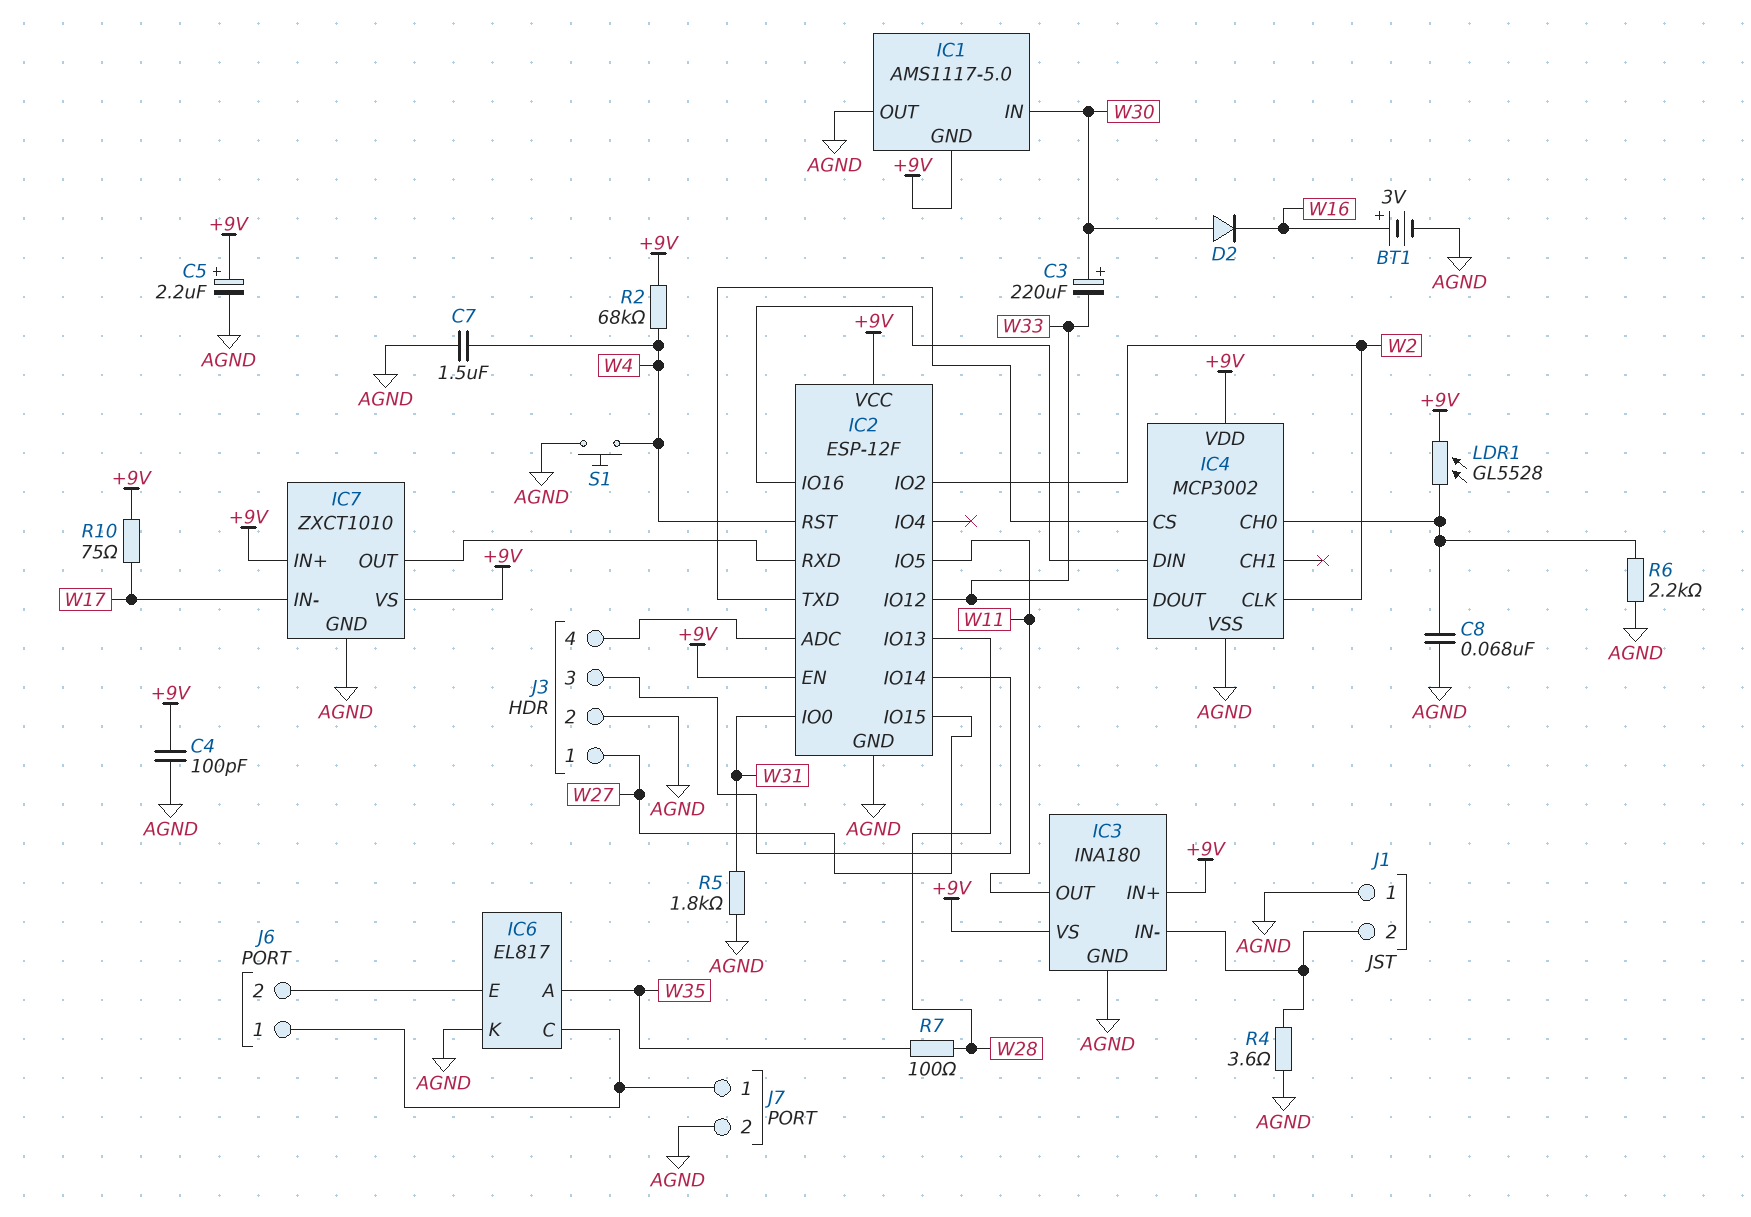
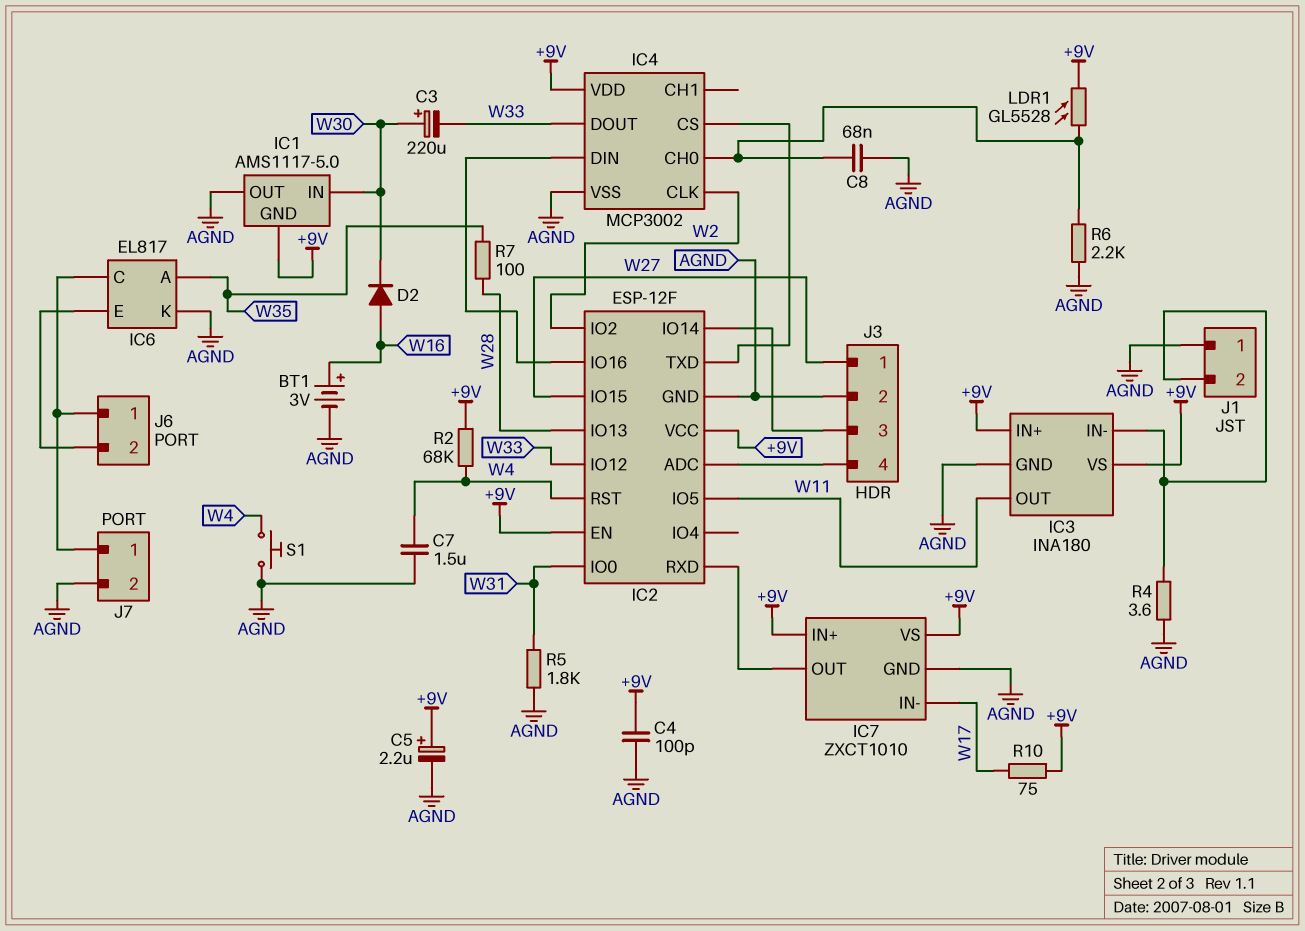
D2: diode (A W30, K W16) -> diode (A W16, K W30)

